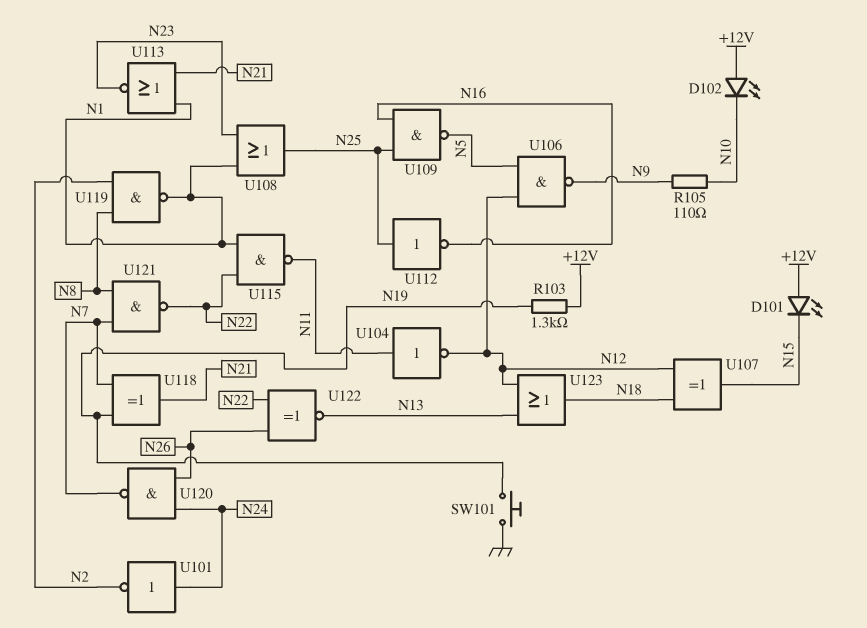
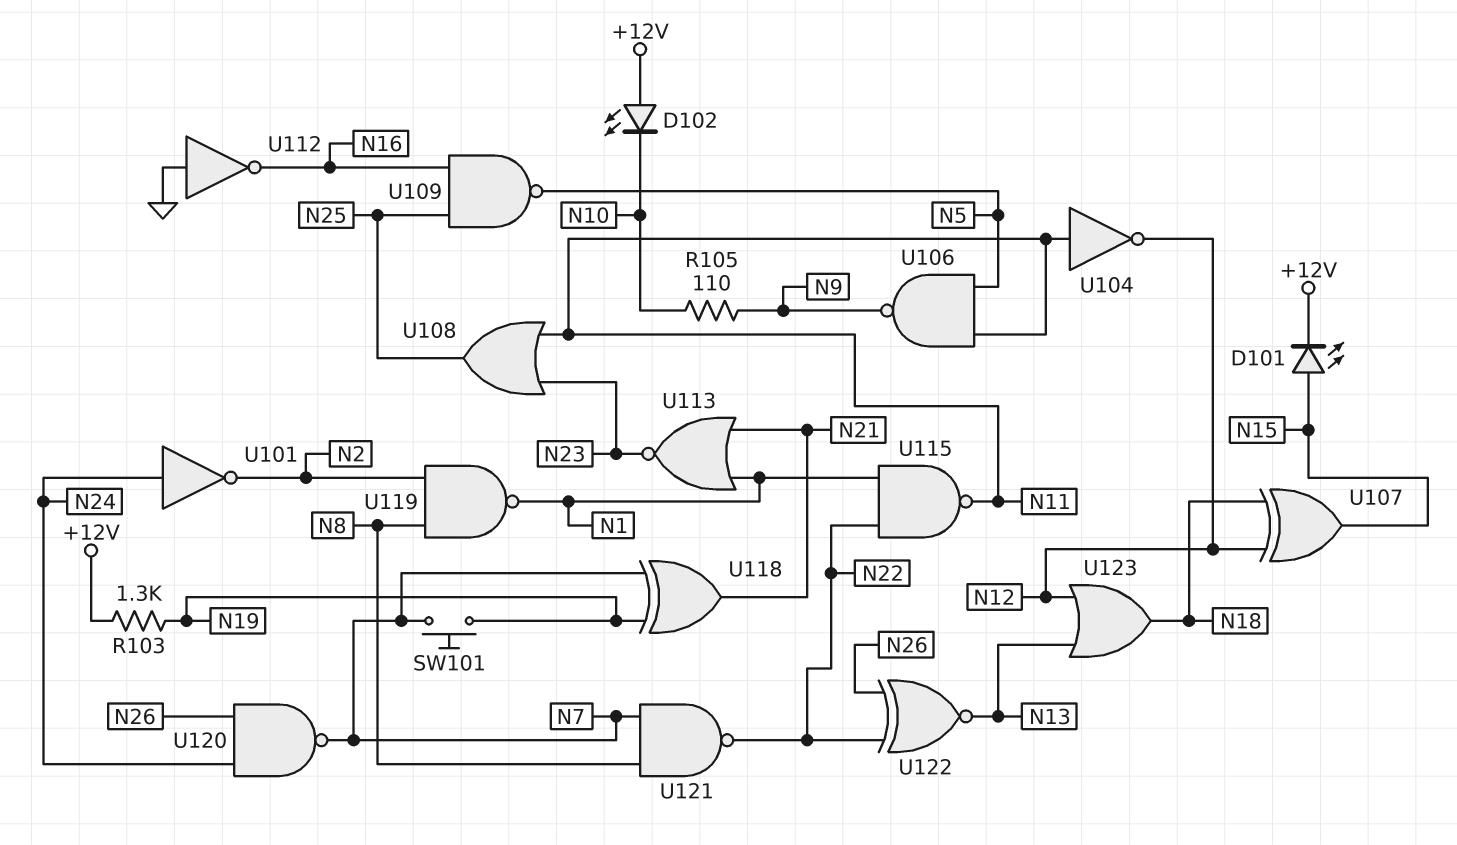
D101: LED (A +12V, K N15) -> LED (A N15, K +12V)
SW101: button (GND, N19) -> button (N7, N19)
U106: NAND (in N5, in N12, out N9) -> NAND (in N5, in N11, out N9)
U108: OR (in N1, in N23, out N25) -> OR (in N11, in N23, out N25)
U112: NOT (in N25, out N16) -> NOT (in GND, out N16)

